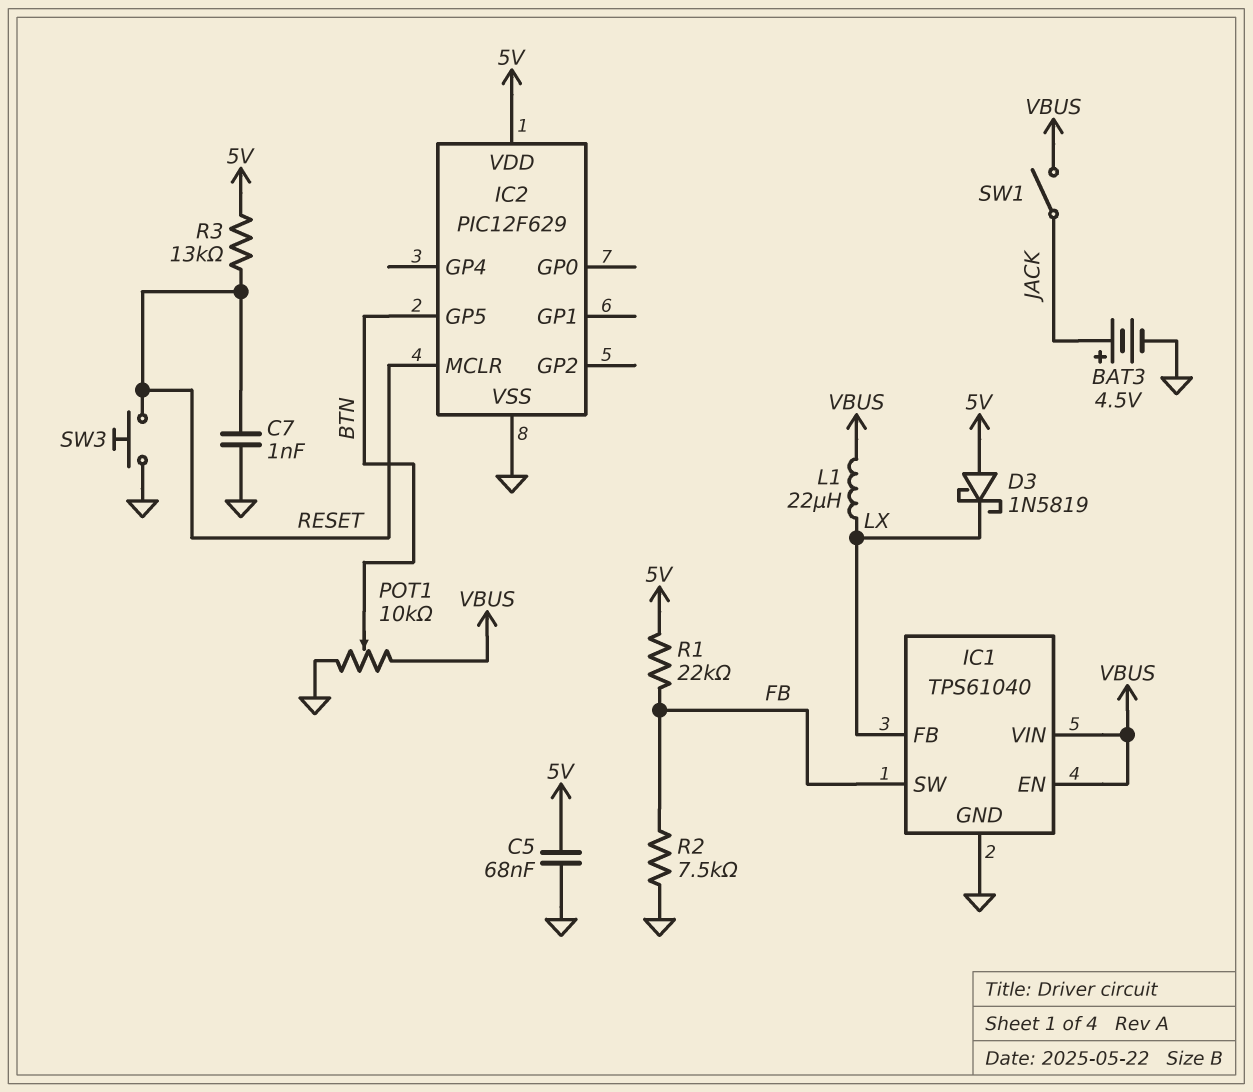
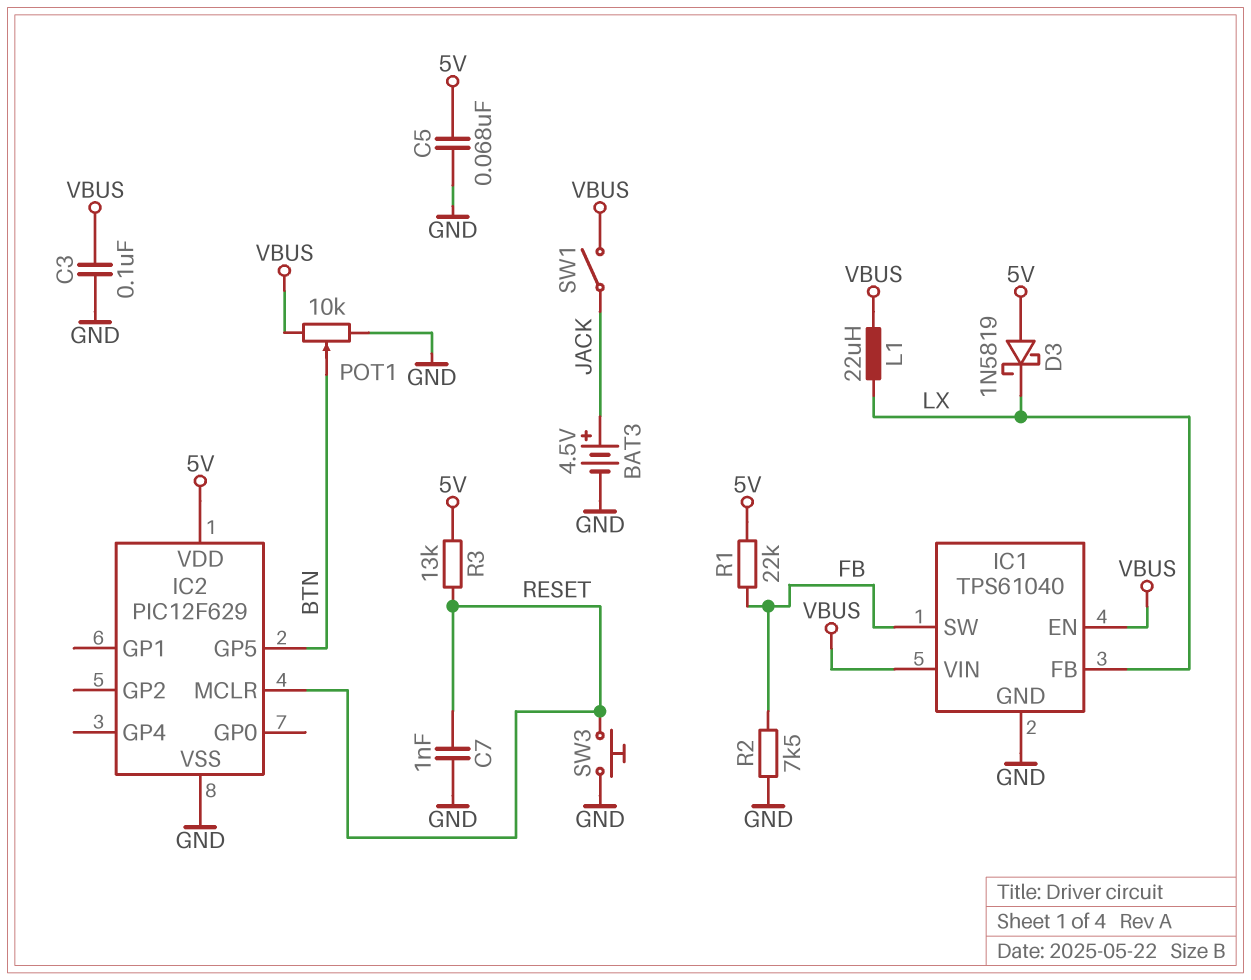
C3: none -> 100nF (GND, VBUS)

